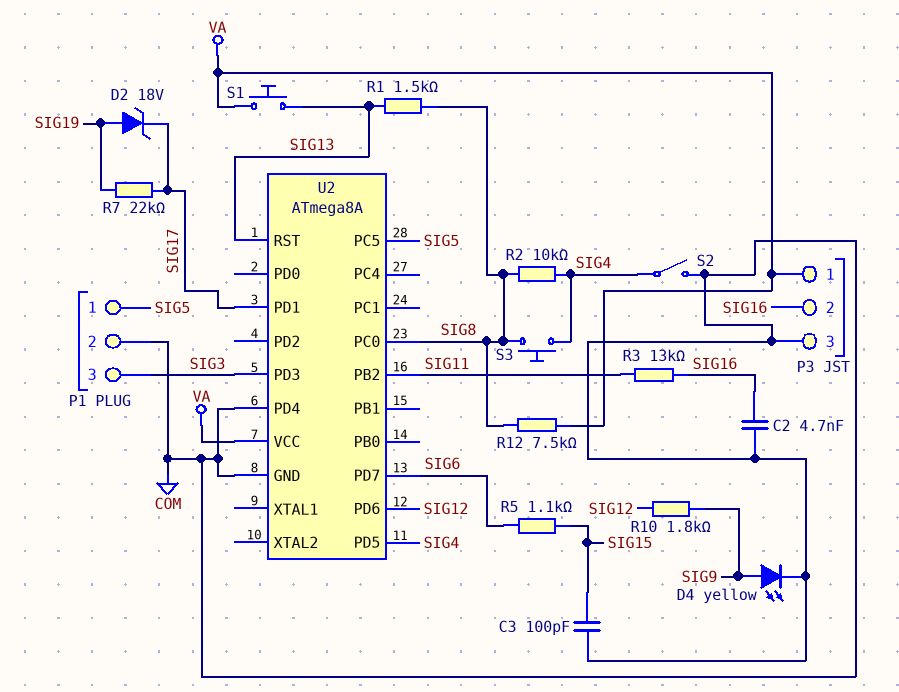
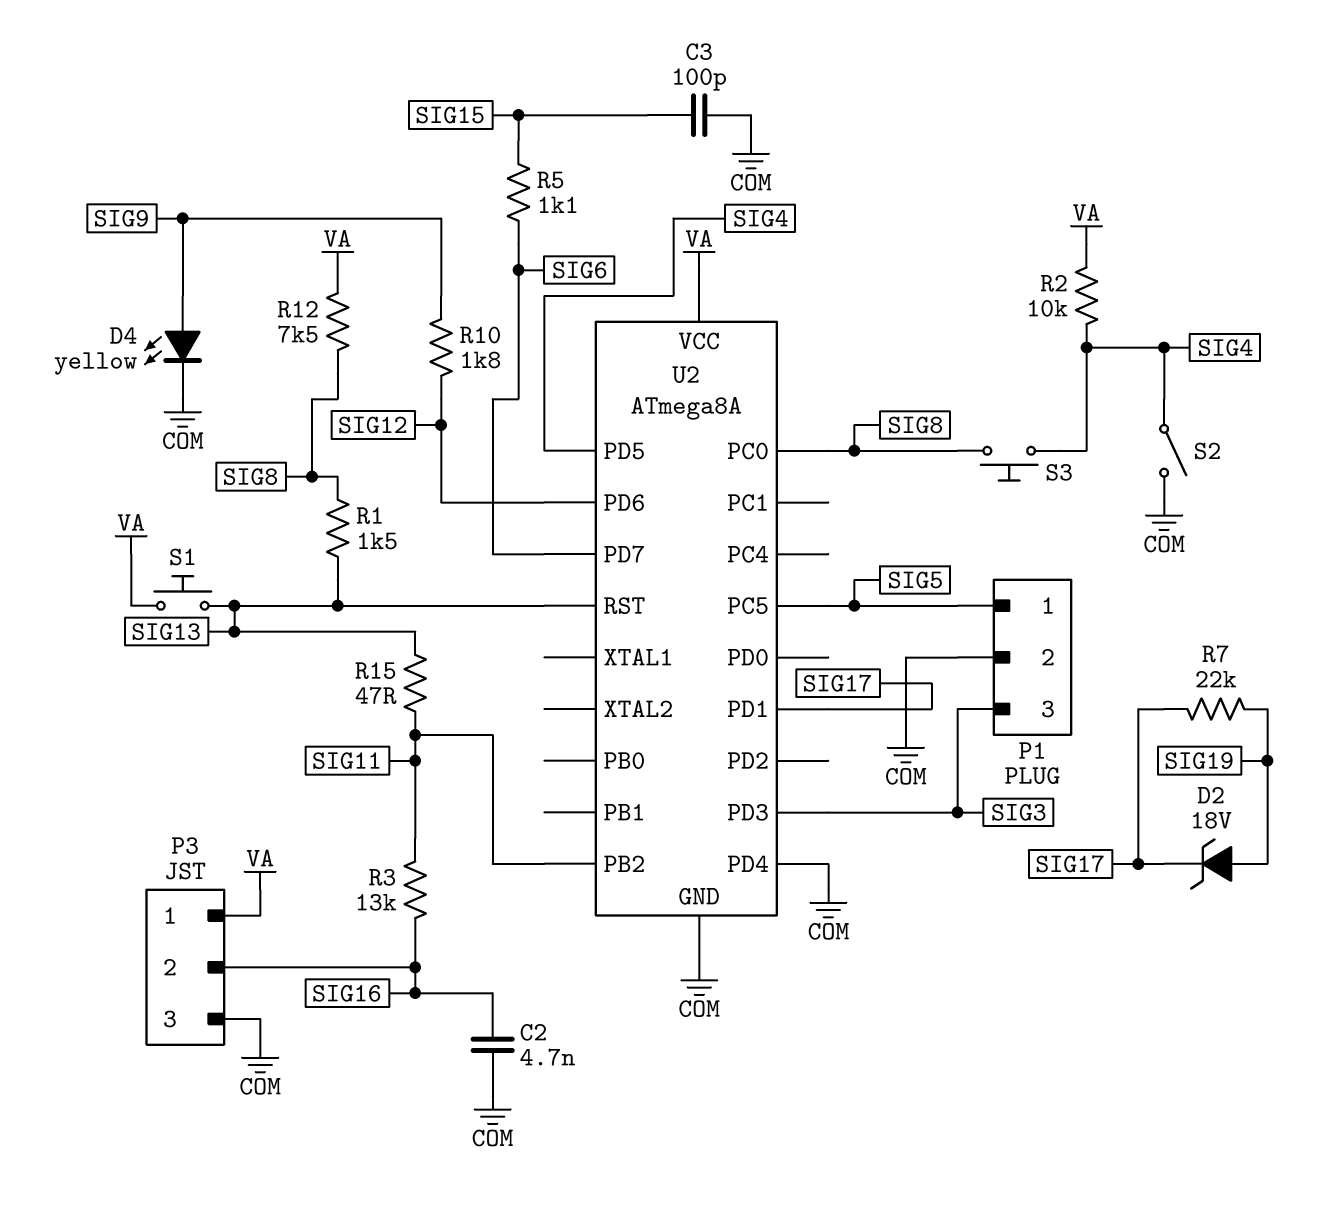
R2: 10k (SIG4, SIG8) -> 10k (SIG4, VA)
R15: none -> 47 (SIG11, SIG13)

